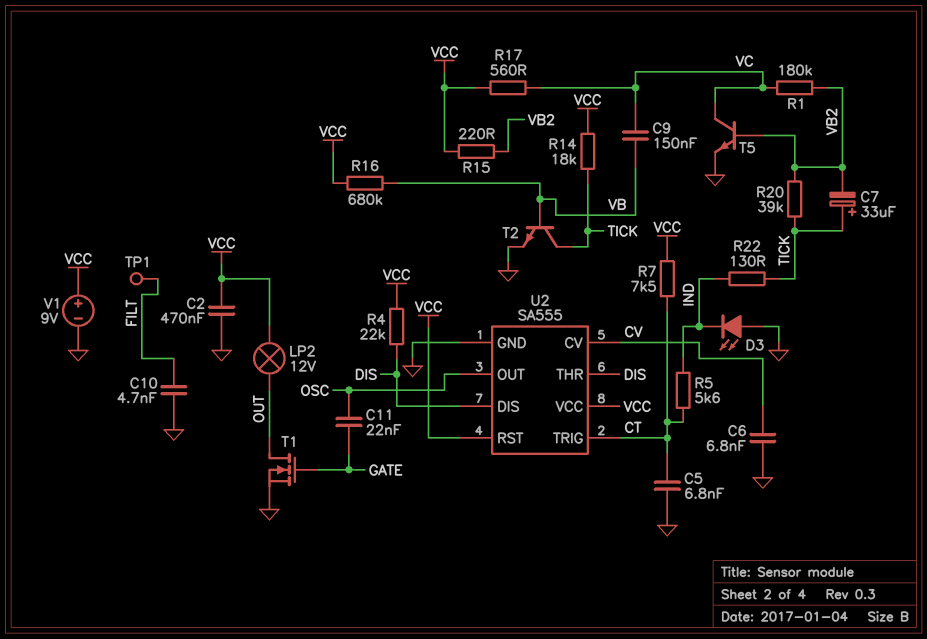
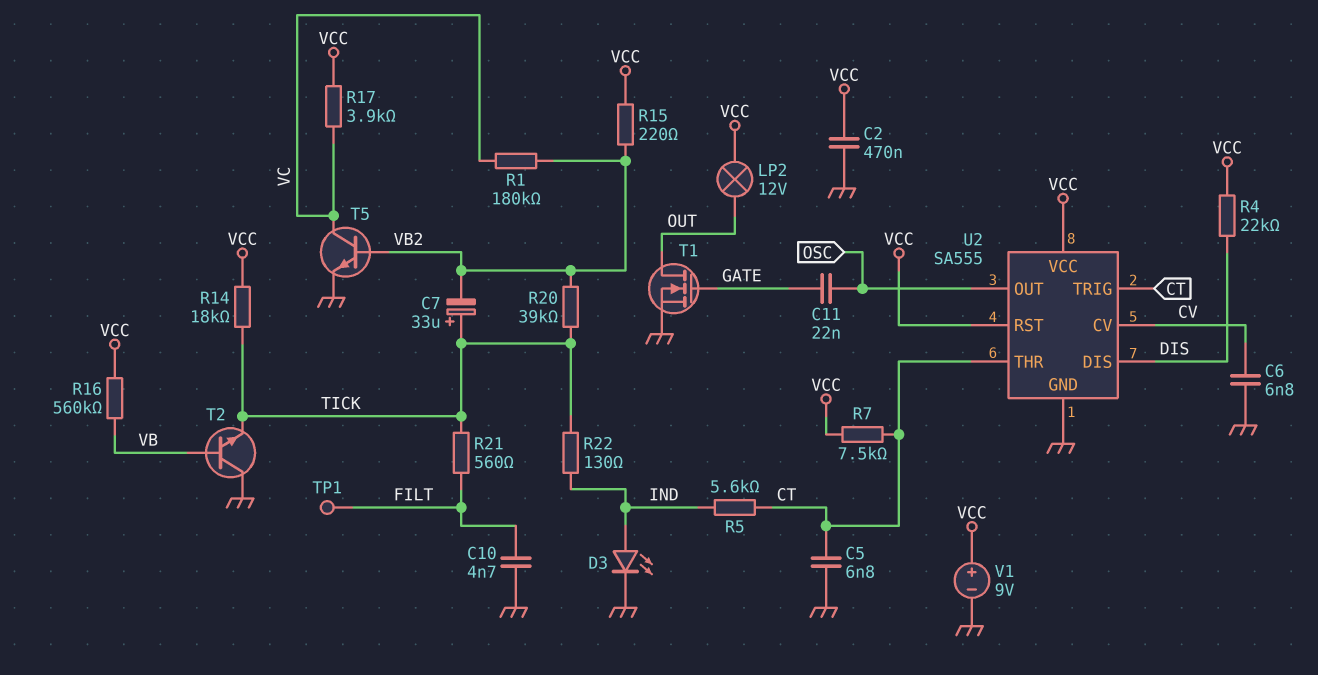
C9: 150nF (VB, VC) -> none
D3: LED (A GND, K IND) -> LED (A IND, K GND)
R16: 680k (VB, VCC) -> 560k (VB, VCC)
R17: 560 (VC, VCC) -> 3.9k (VC, VCC)
R21: none -> 560 (FILT, TICK)
T2: NPN (B VB, C TICK, E GND) -> NPN (B VB, C GND, E TICK)
U2 pin THR: DIS -> CT

